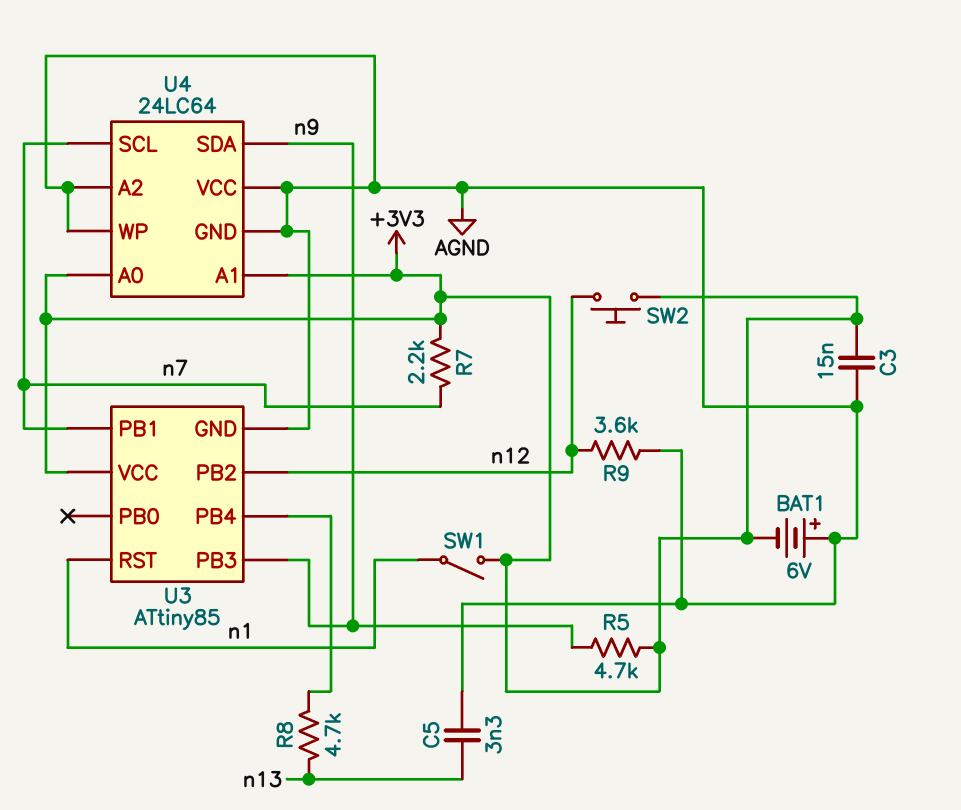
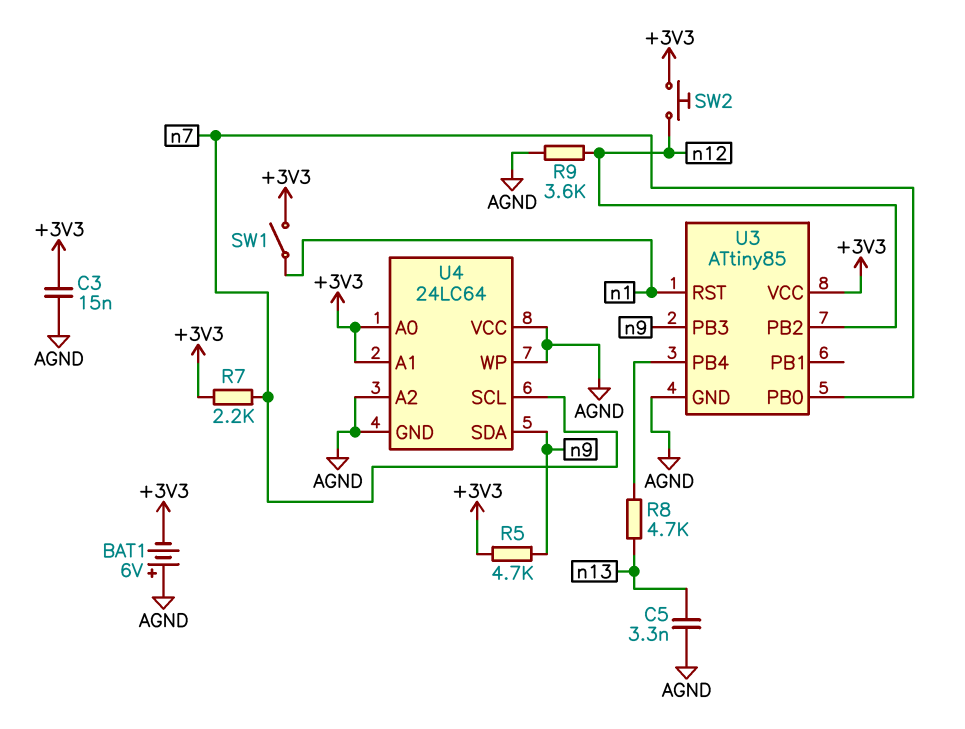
U3 pin PB0: none -> n7
U3 pin PB1: n7 -> none

